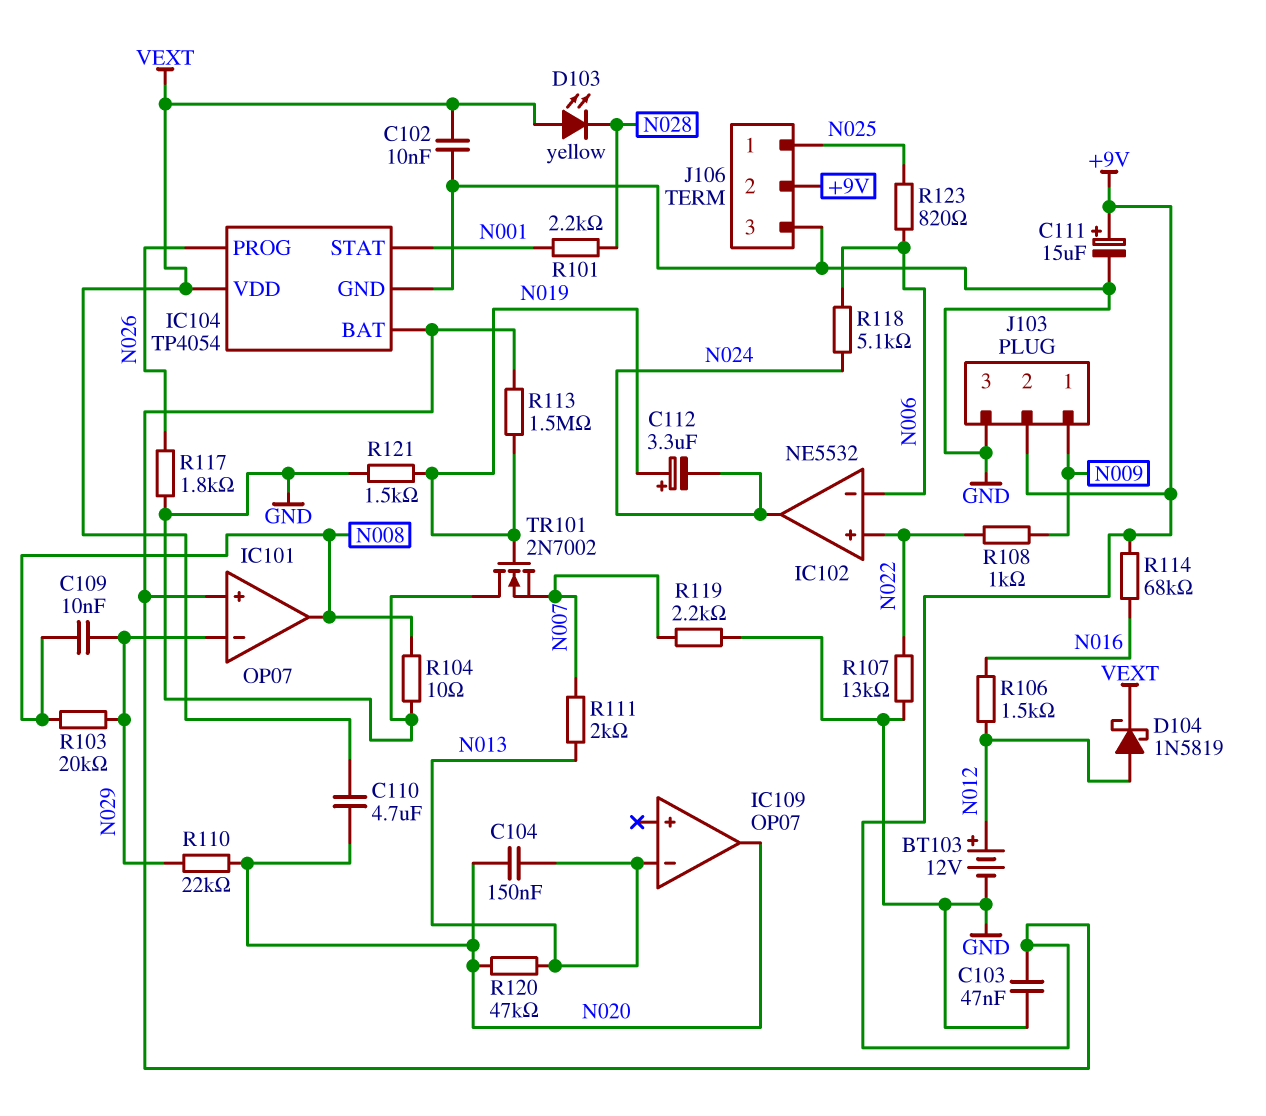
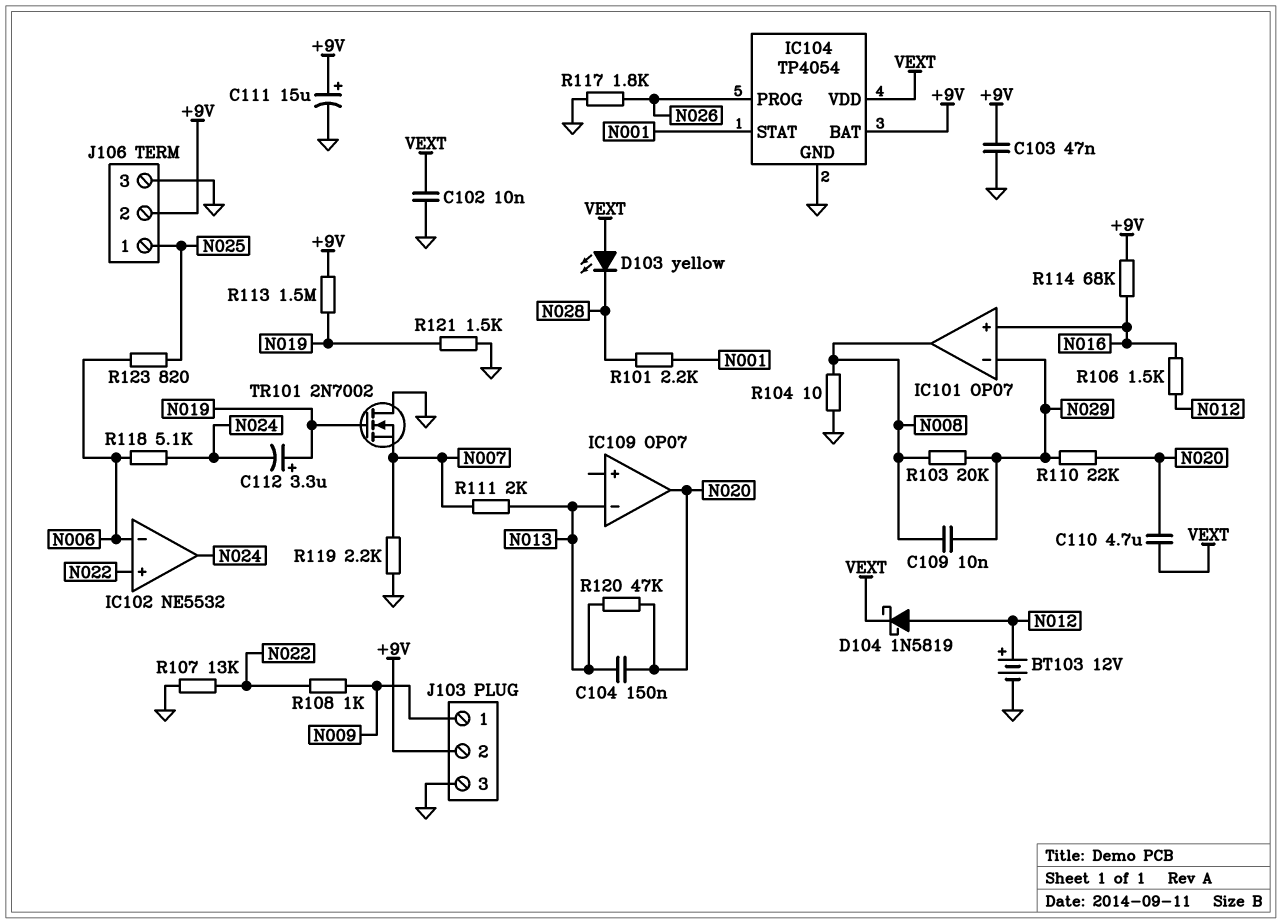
IC101 pin in+: +9V -> N016

